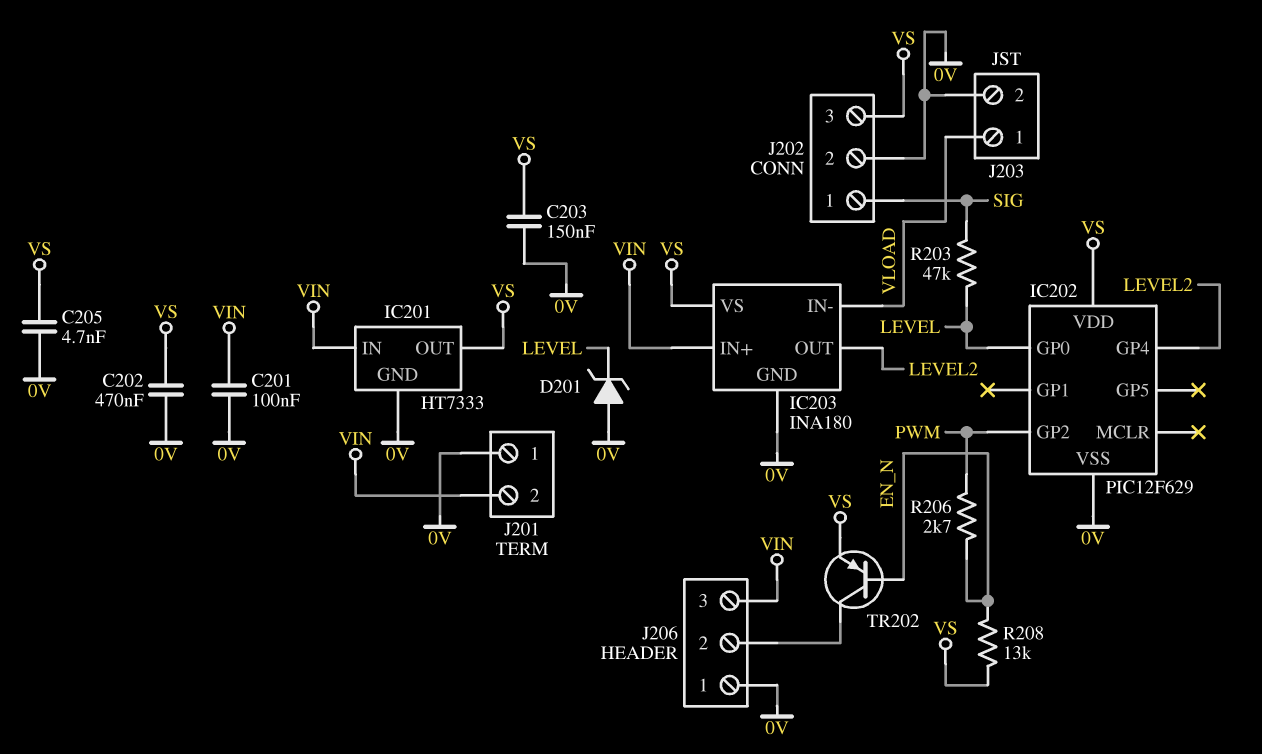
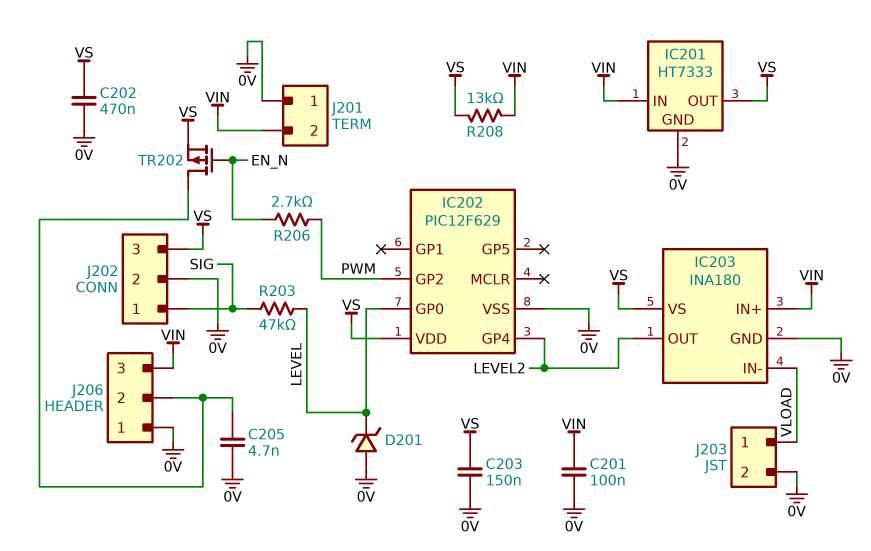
C205: 4.7nF (0V, VS) -> 4.7nF (0V, J206/2)
R208: 13k (EN_N, VS) -> 13k (VIN, VS)
TR202: PNP (B EN_N, C J206/2, E VS) -> PMOS (G EN_N, D J206/2, S VS)

